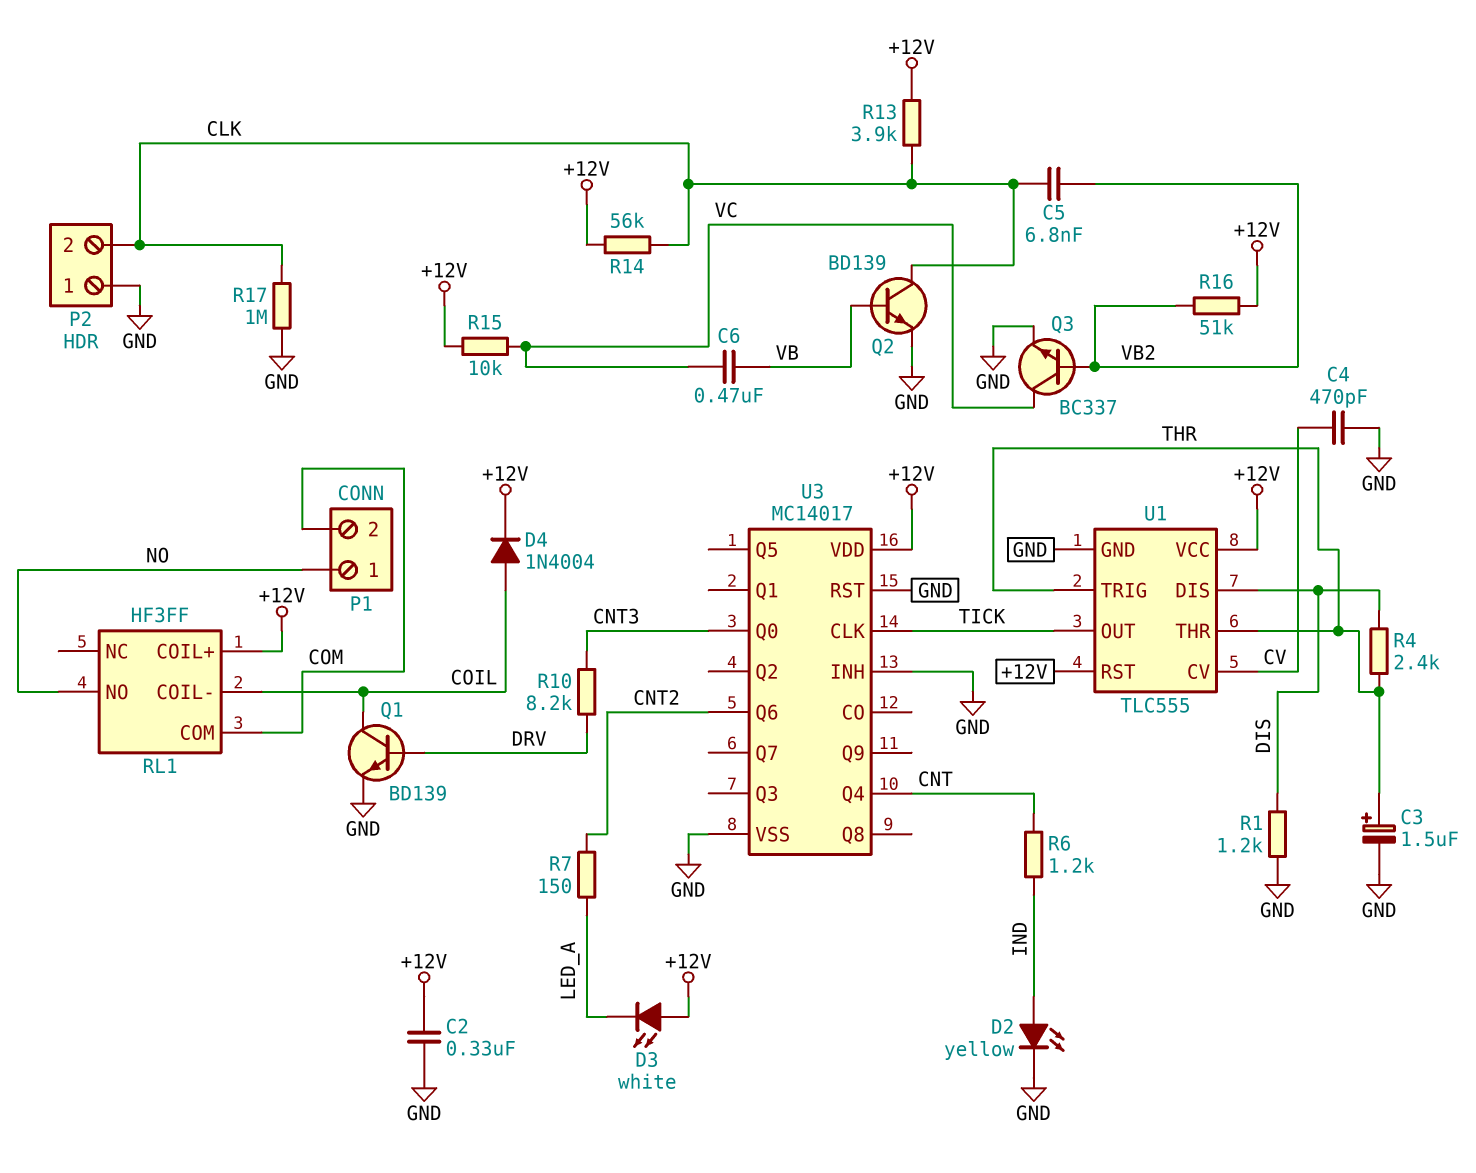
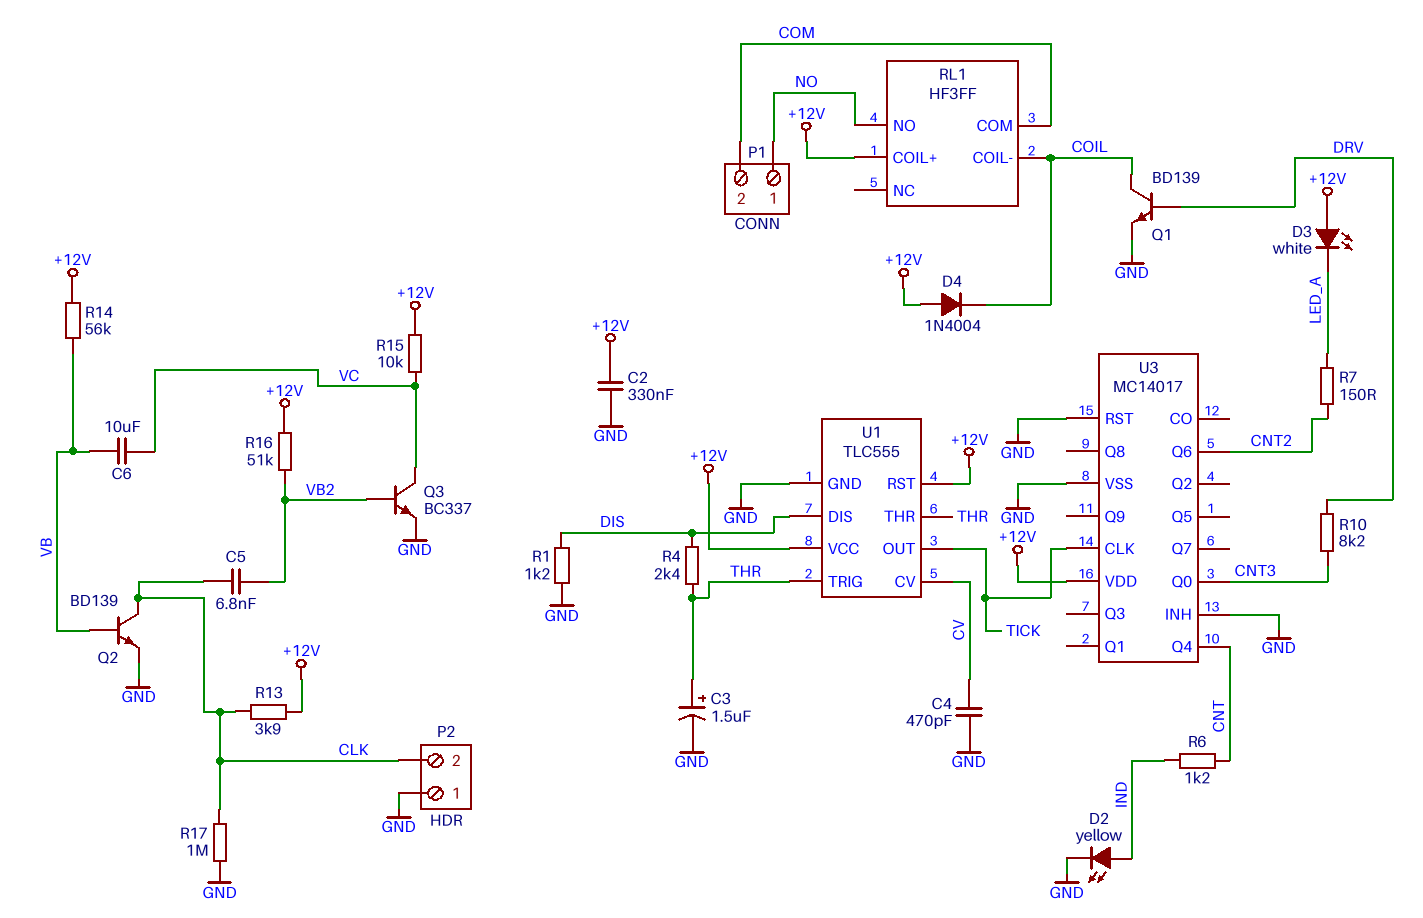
C6: 470nF (VB, VC) -> 10uF (VB, VC)
D4: diode 1N4004 (A COIL, K +12V) -> diode 1N4004 (A +12V, K COIL)
R14: 56k (+12V, CLK) -> 56k (+12V, VB)

